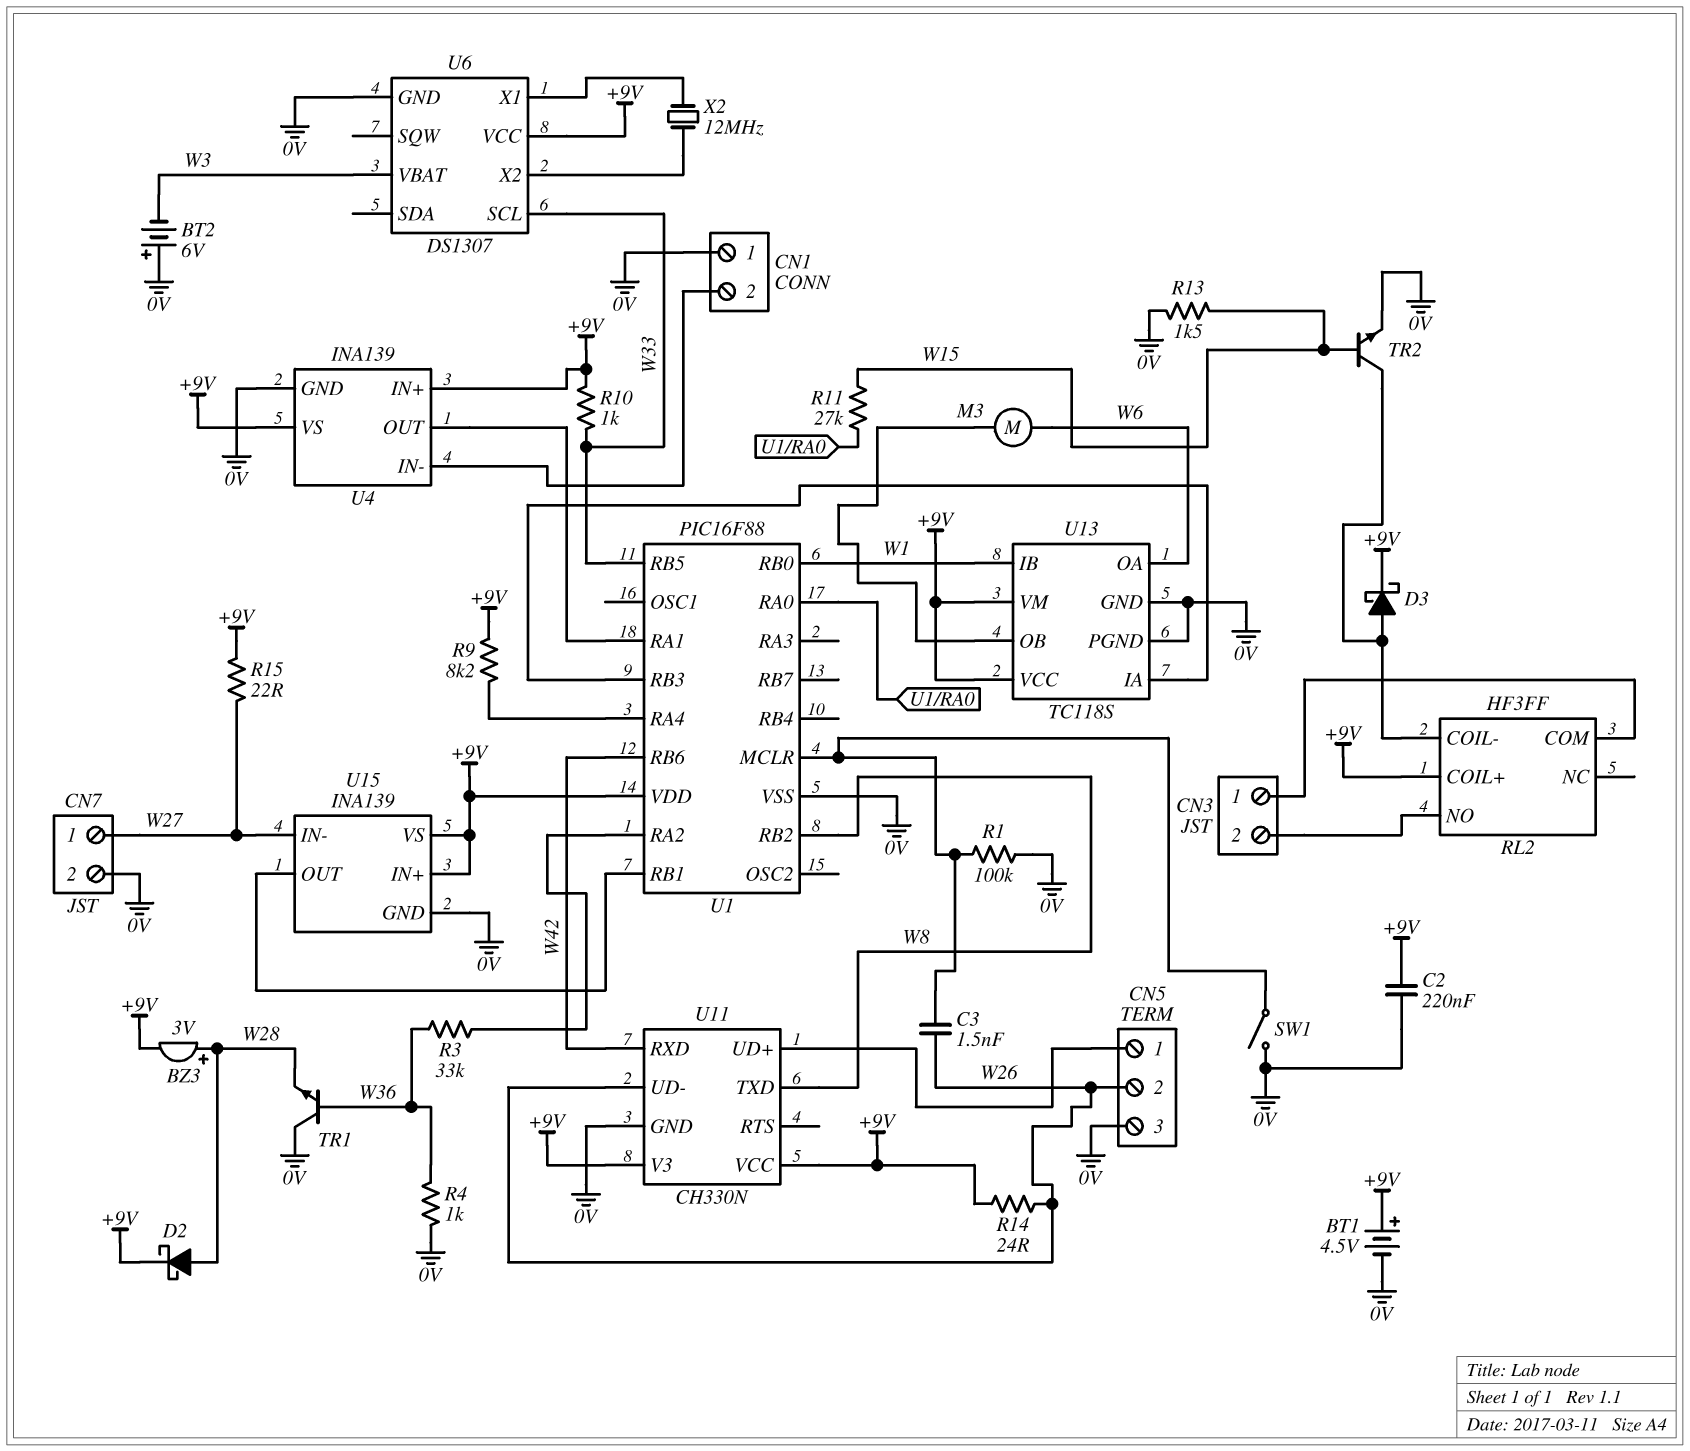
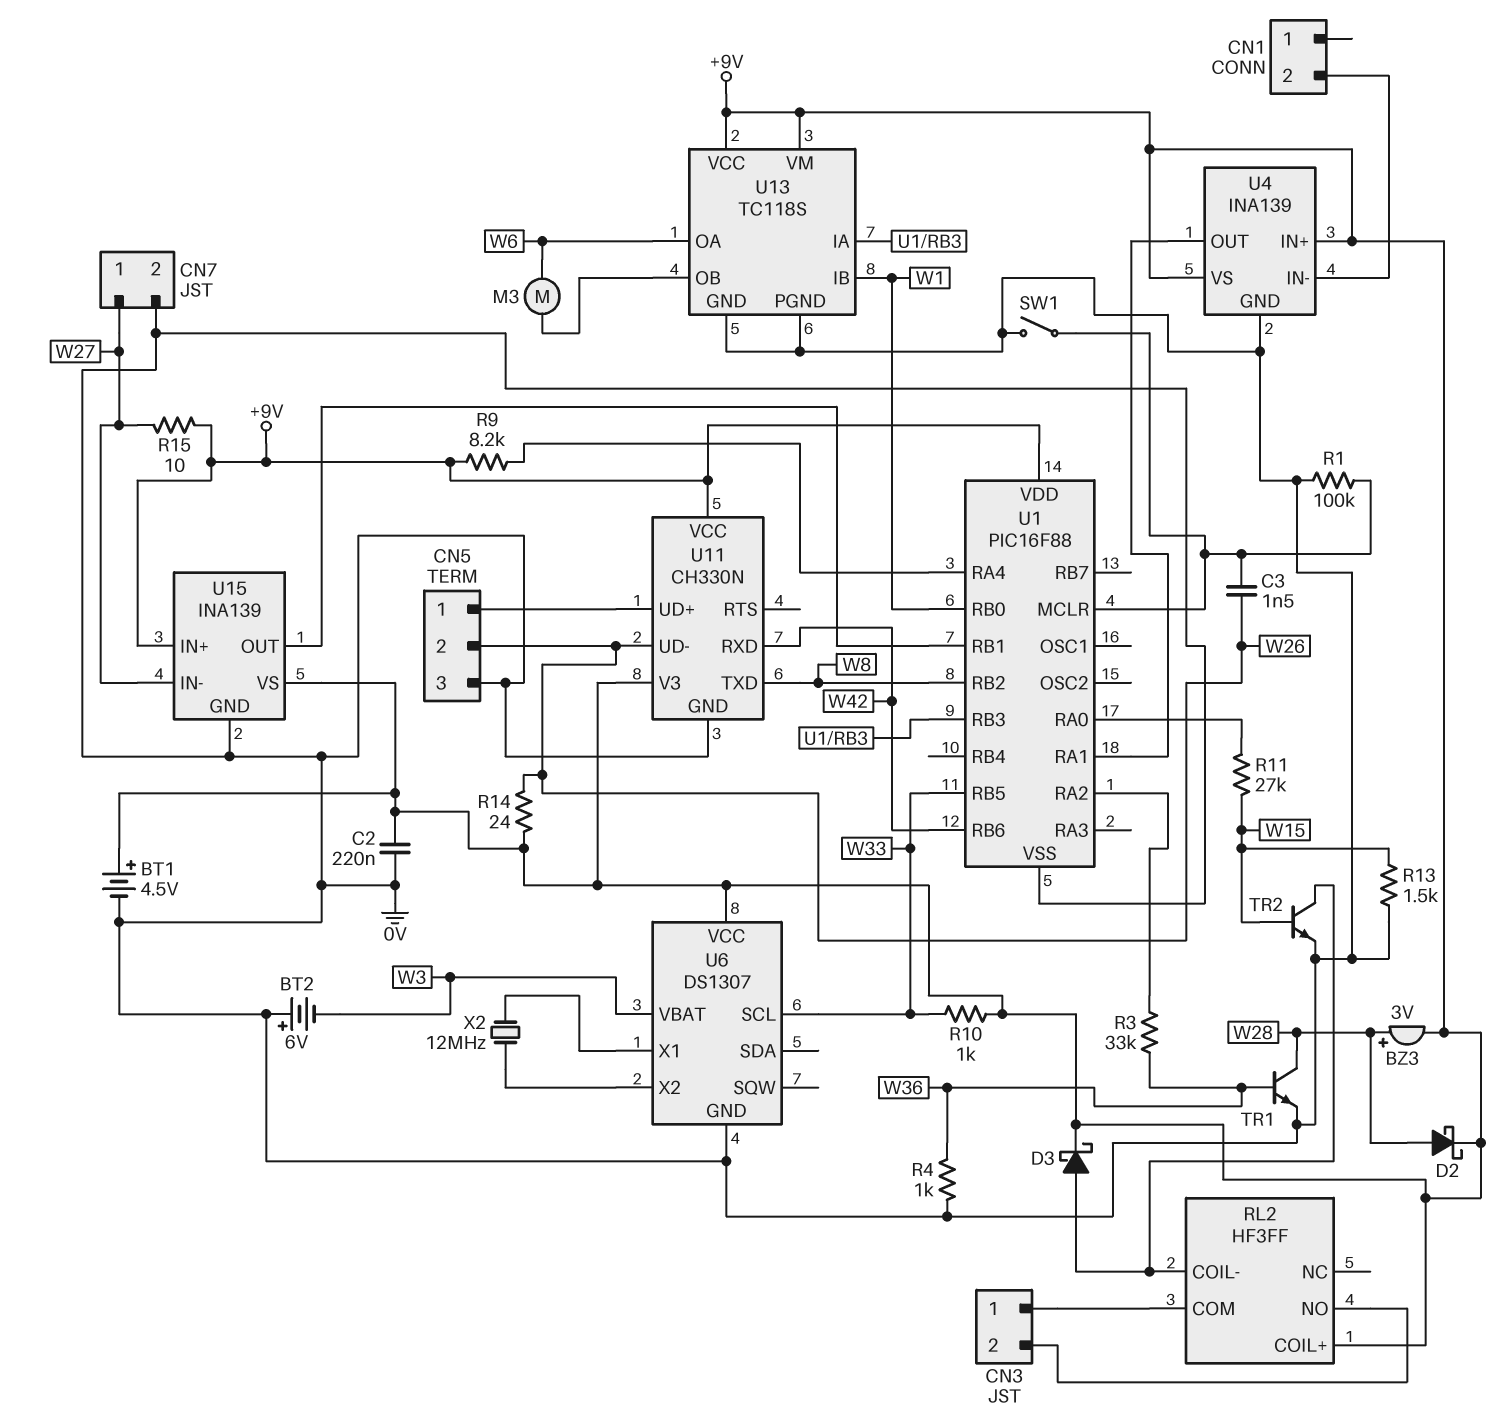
CN1 pin 1: 0V -> none
R15: 22 (+9V, W27) -> 10 (+9V, W27)
TR1: NPN (B W36, C 0V, E W28) -> NPN (B W36, C W28, E 0V)

